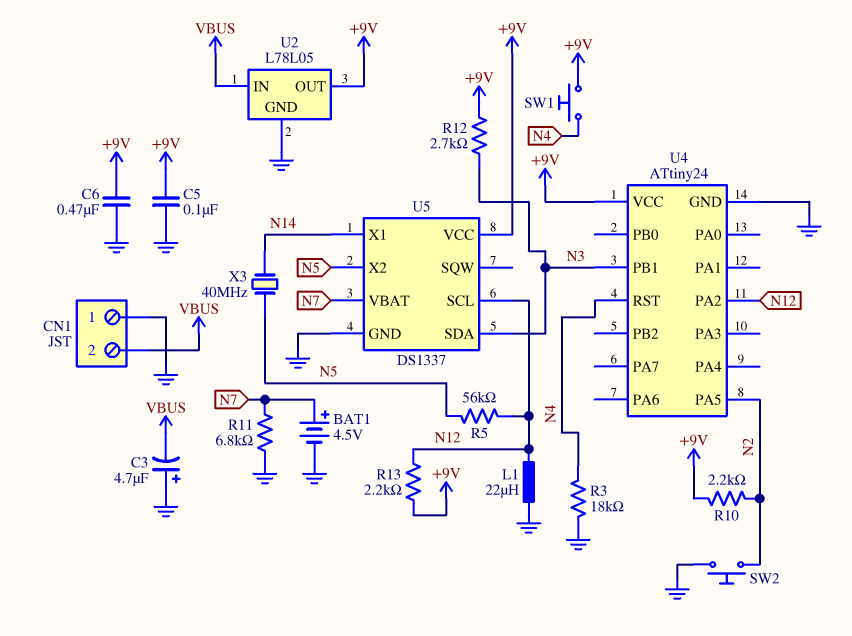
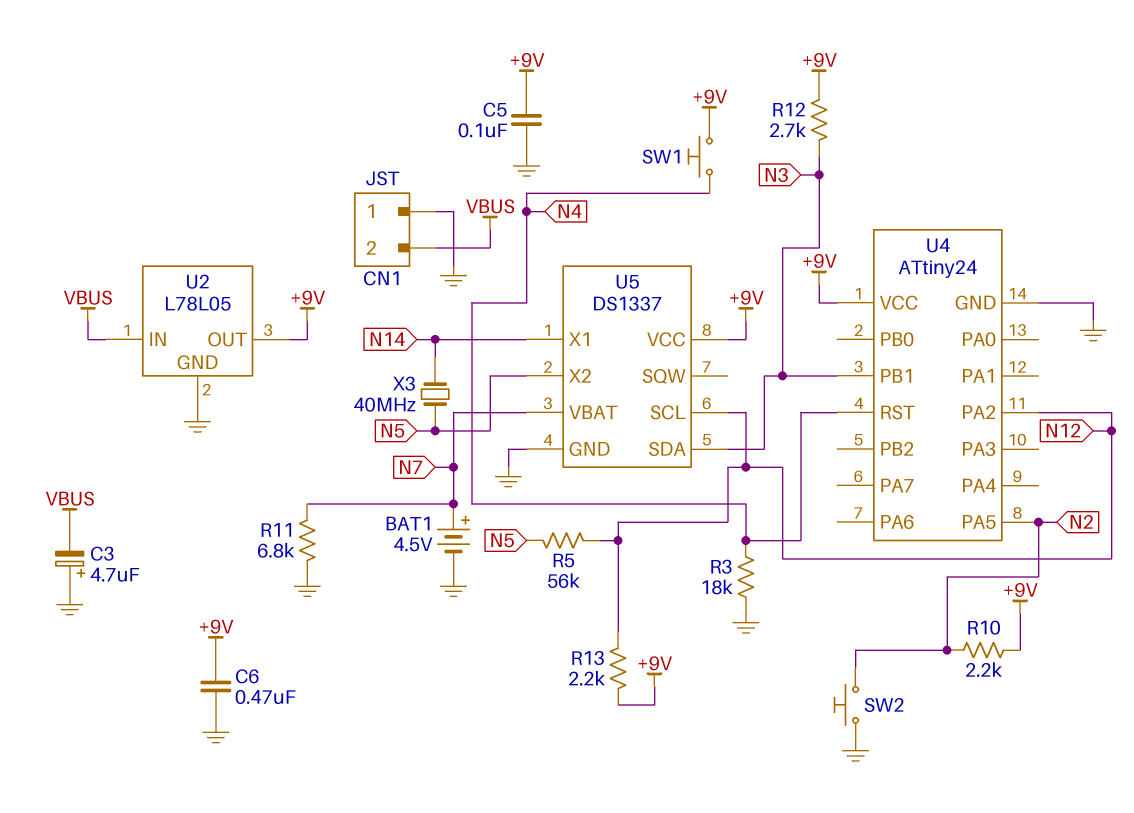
L1: 22uH (GND, N12) -> none

